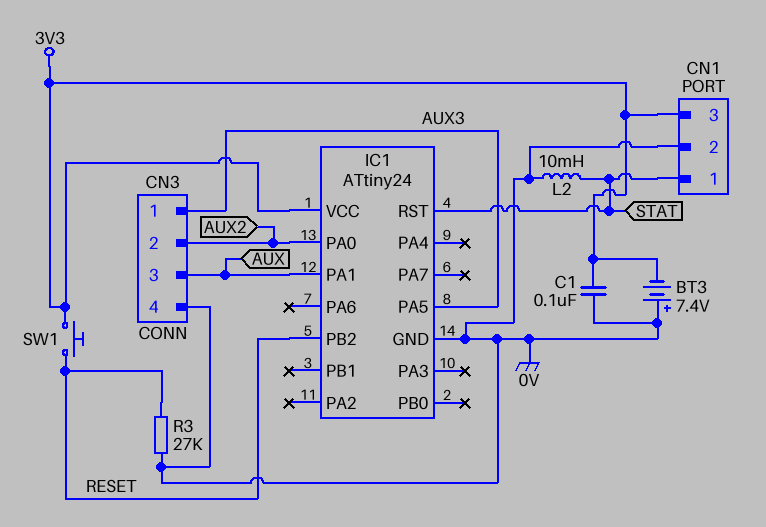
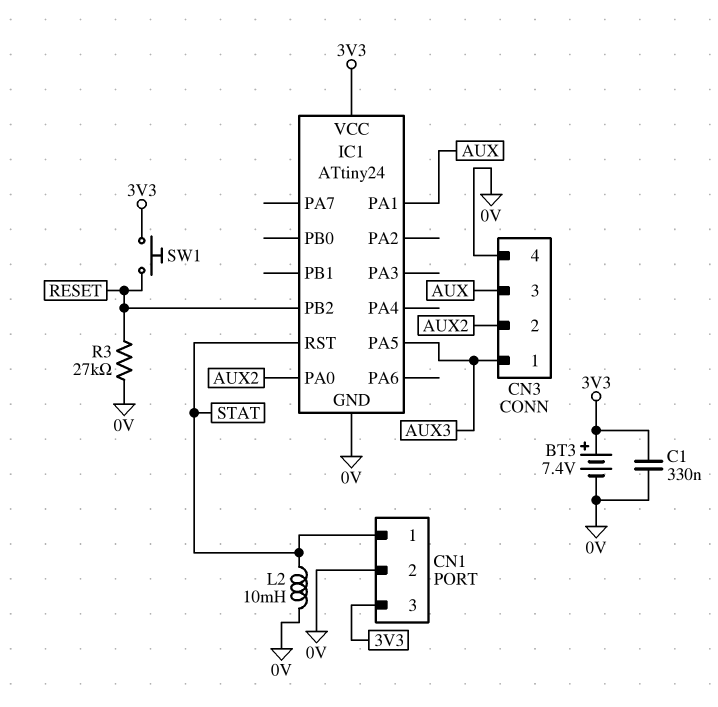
BT3: 7.4V (plus 0V, minus 3V3) -> 7.4V (plus 3V3, minus 0V)
C1: 100nF (0V, 3V3) -> 330nF (0V, 3V3)

